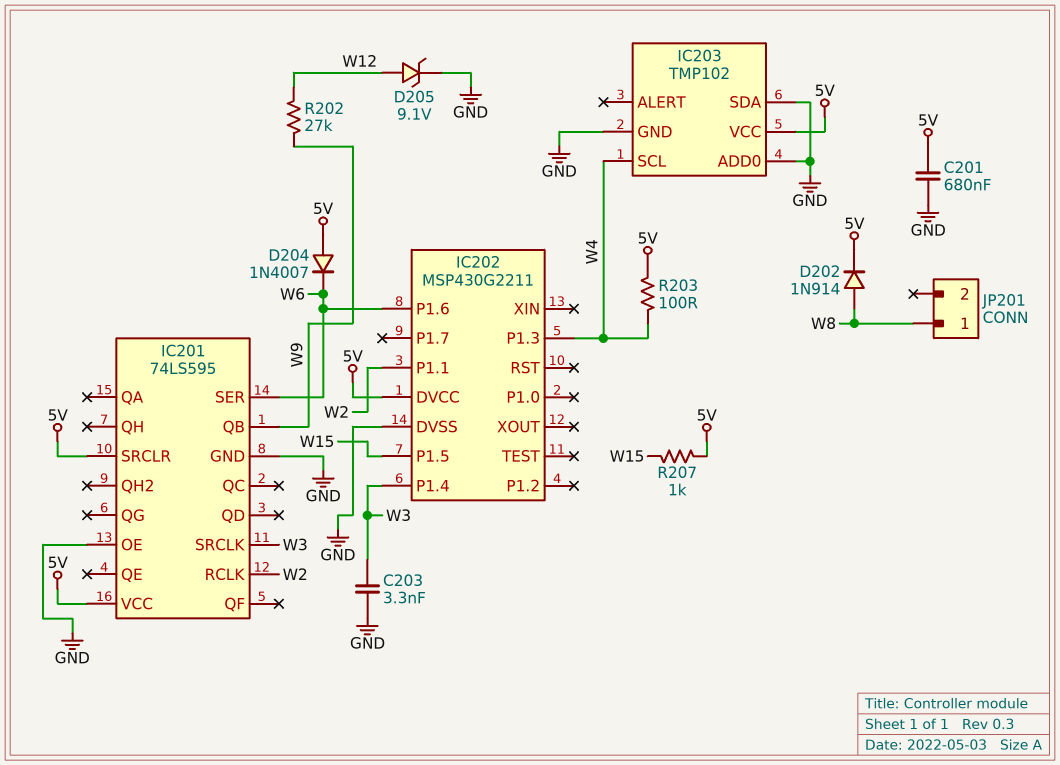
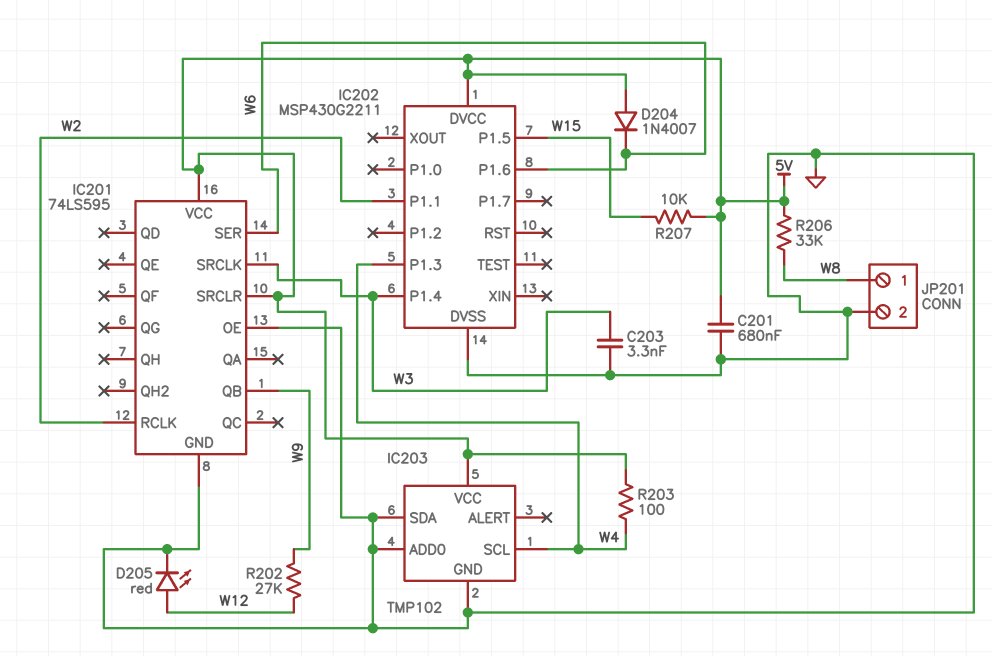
D202: diode 1N914 (A W8, K 5V) -> none
D205: zener 9.1V (A W12, K GND) -> LED red (A W12, K GND)
JP201 pin 2: none -> GND
R206: none -> 33k (5V, W8)
R207: 1k (5V, W15) -> 10k (5V, W15)

